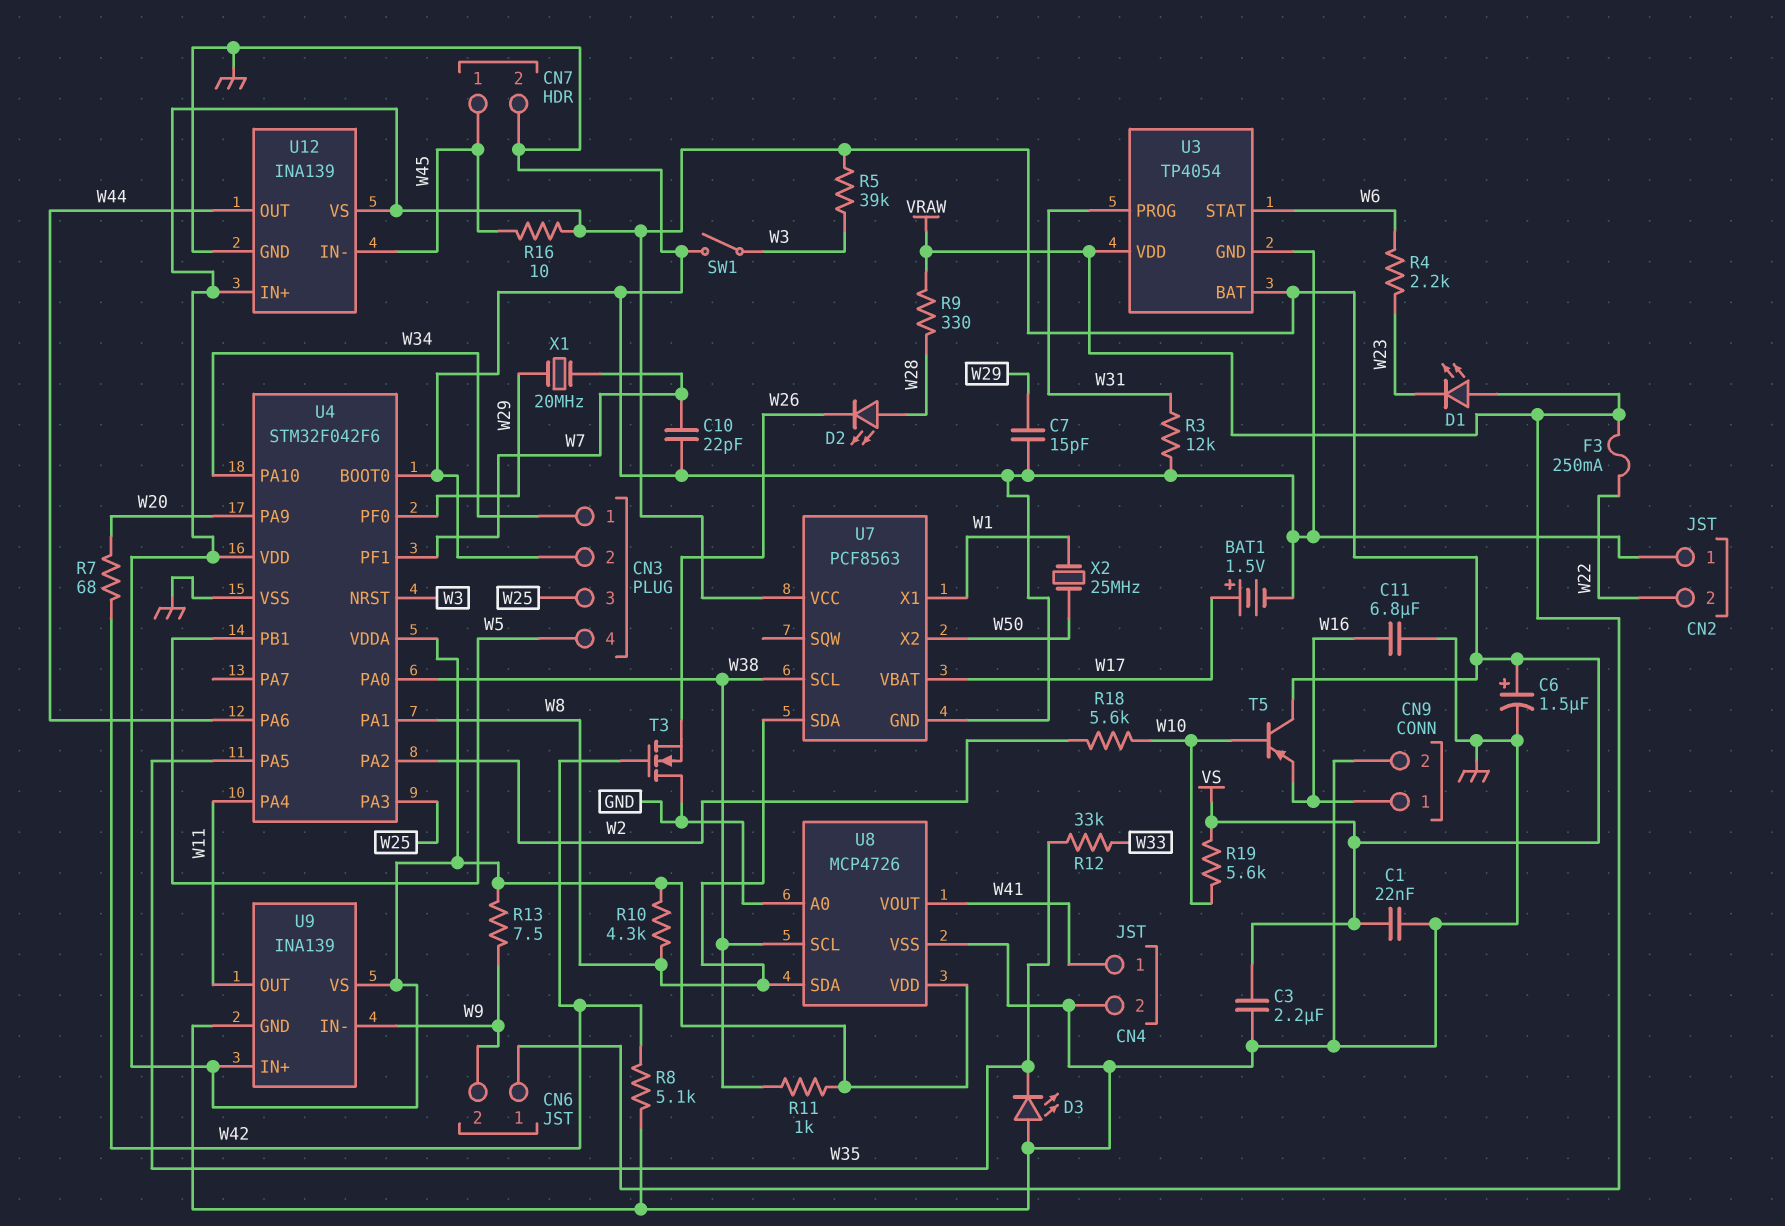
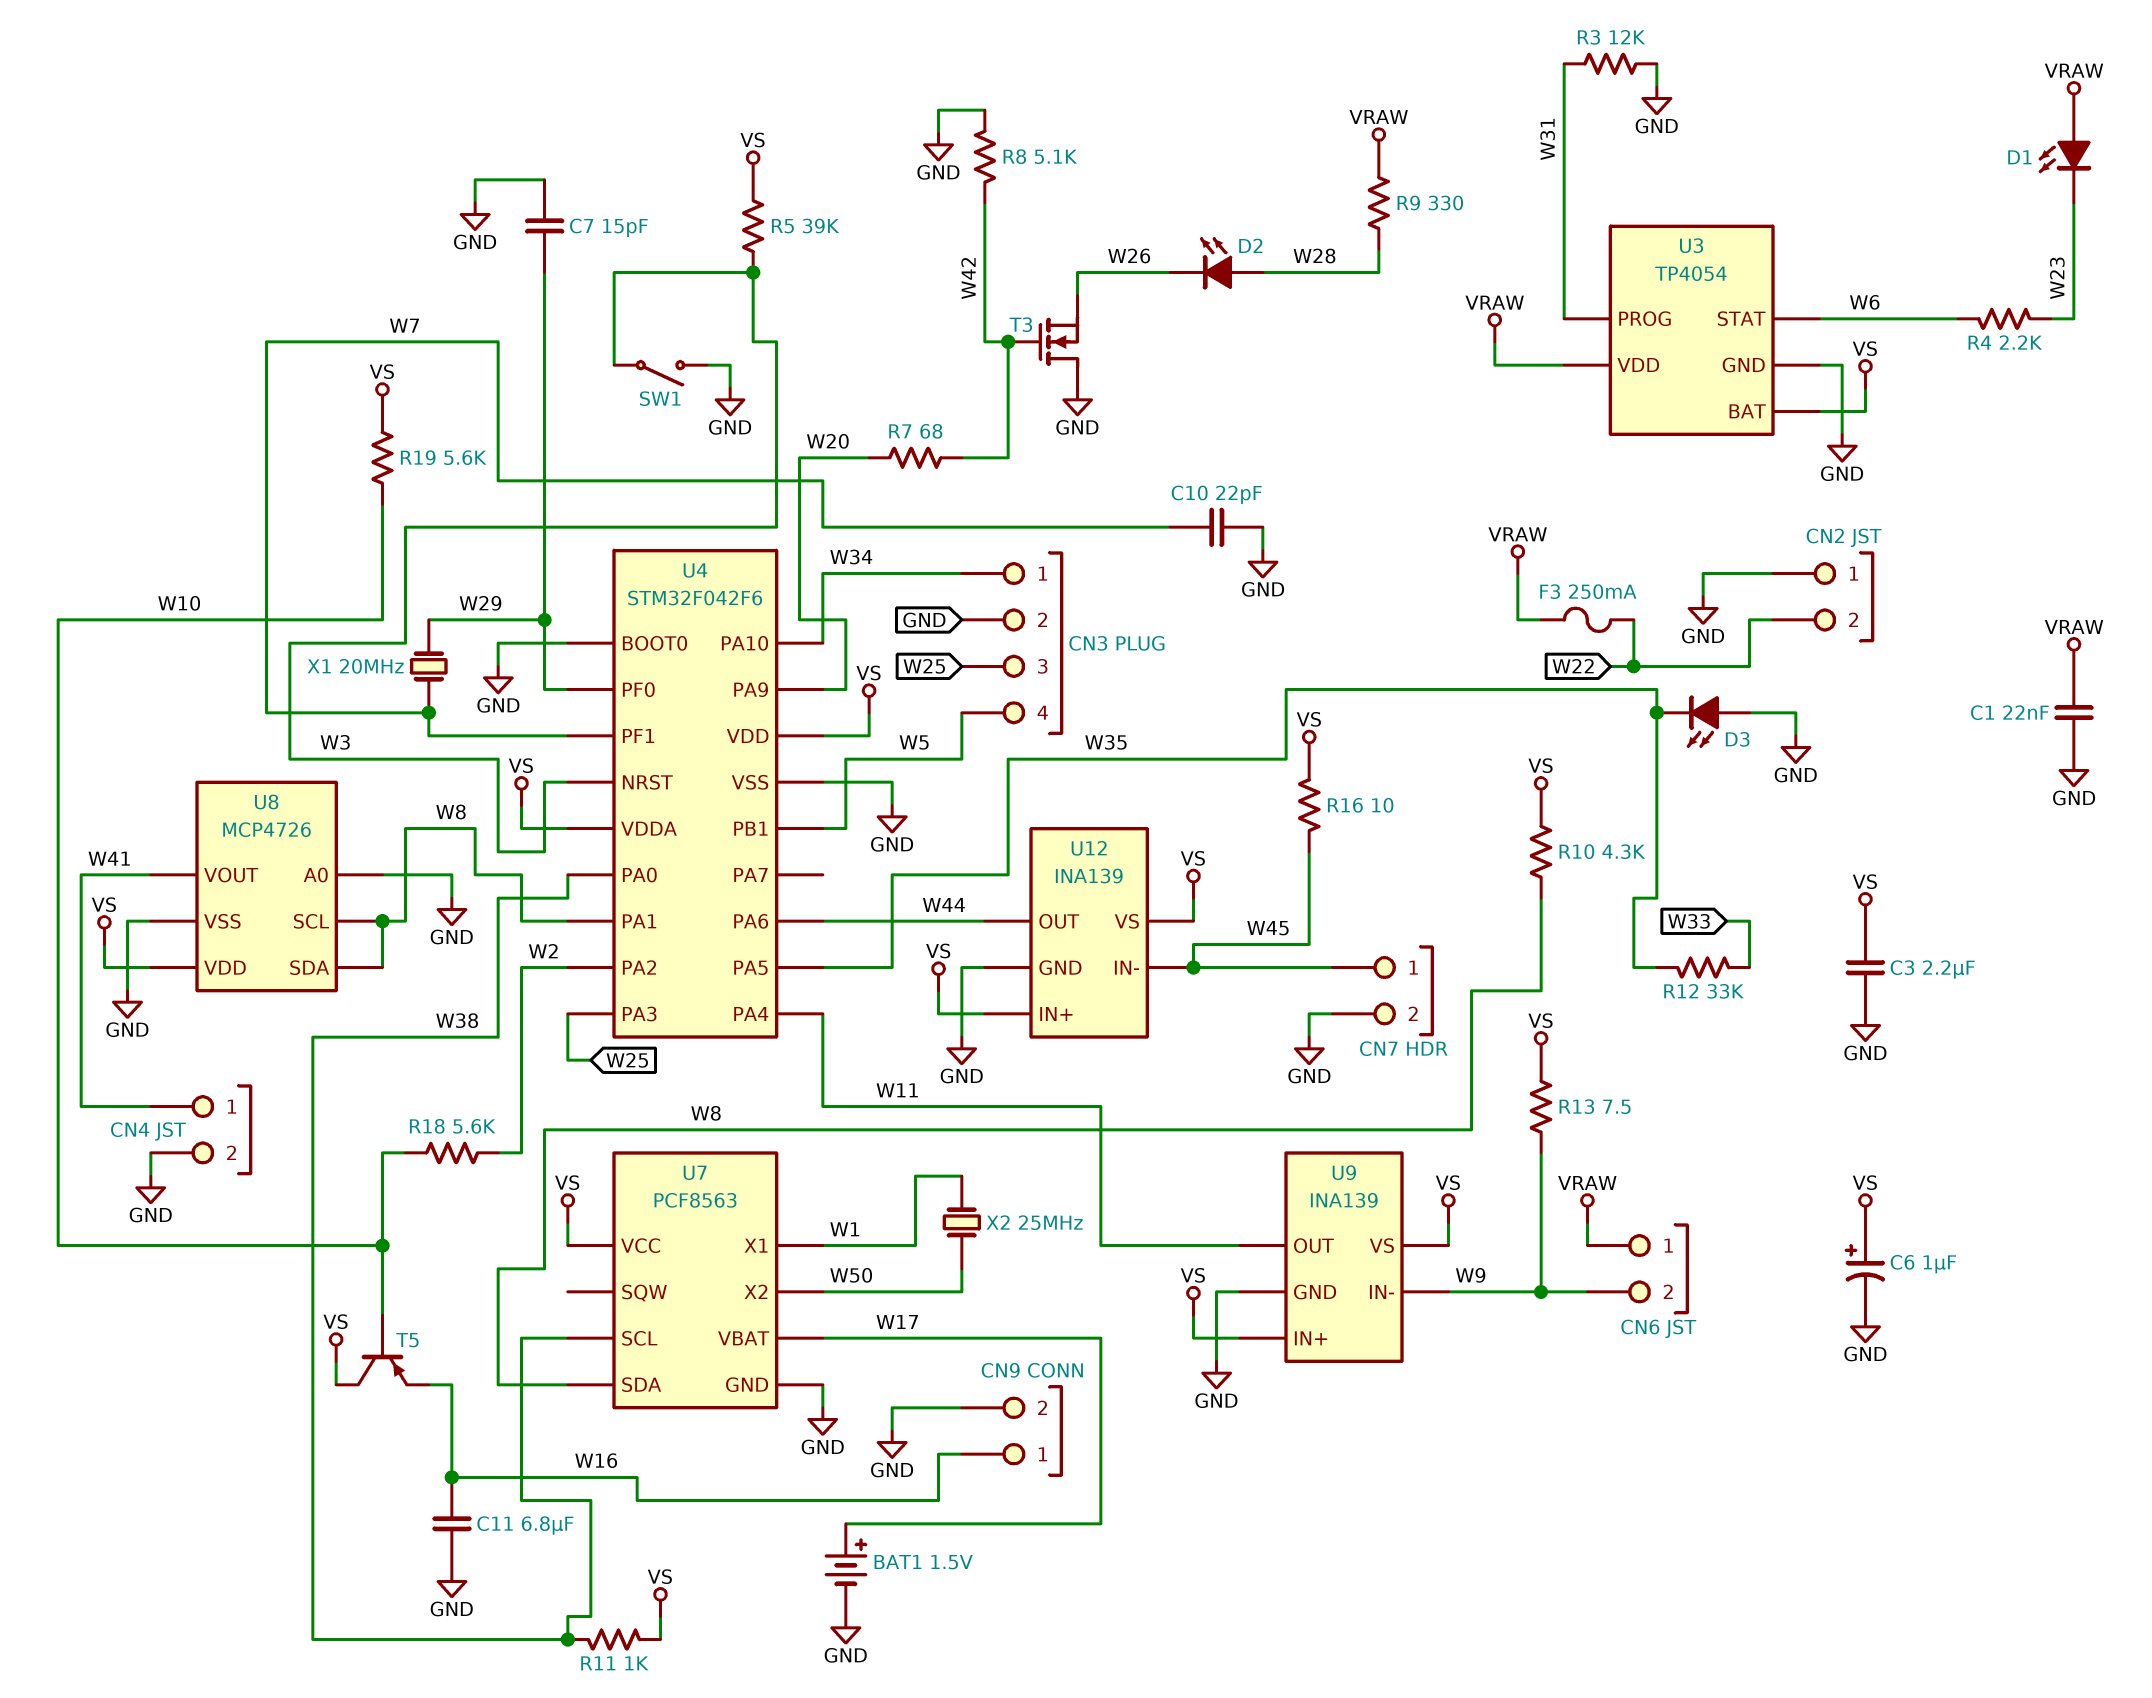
C1: 22nF (GND, VS) -> 22nF (GND, VRAW)
C6: 1.5uF (plus VS, minus GND) -> 1uF (plus VS, minus GND)
U8 pin SCL: W38 -> W8

